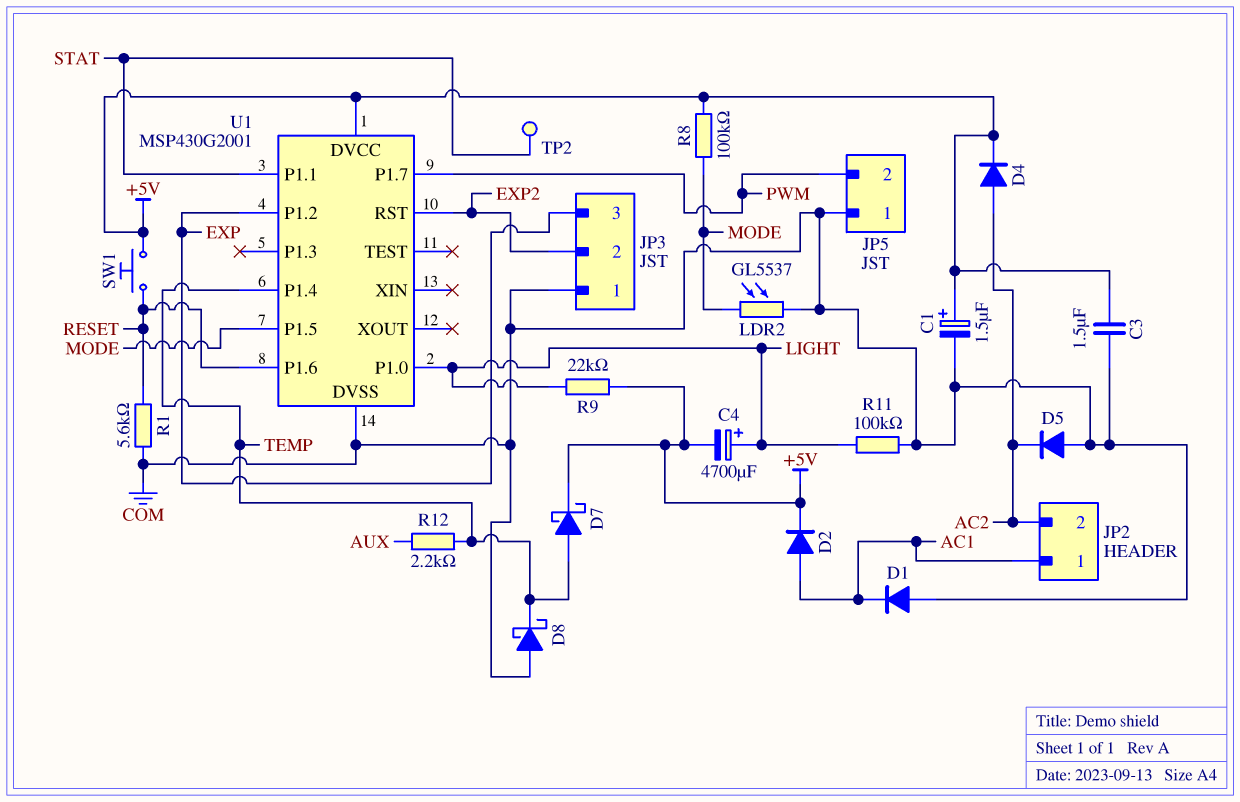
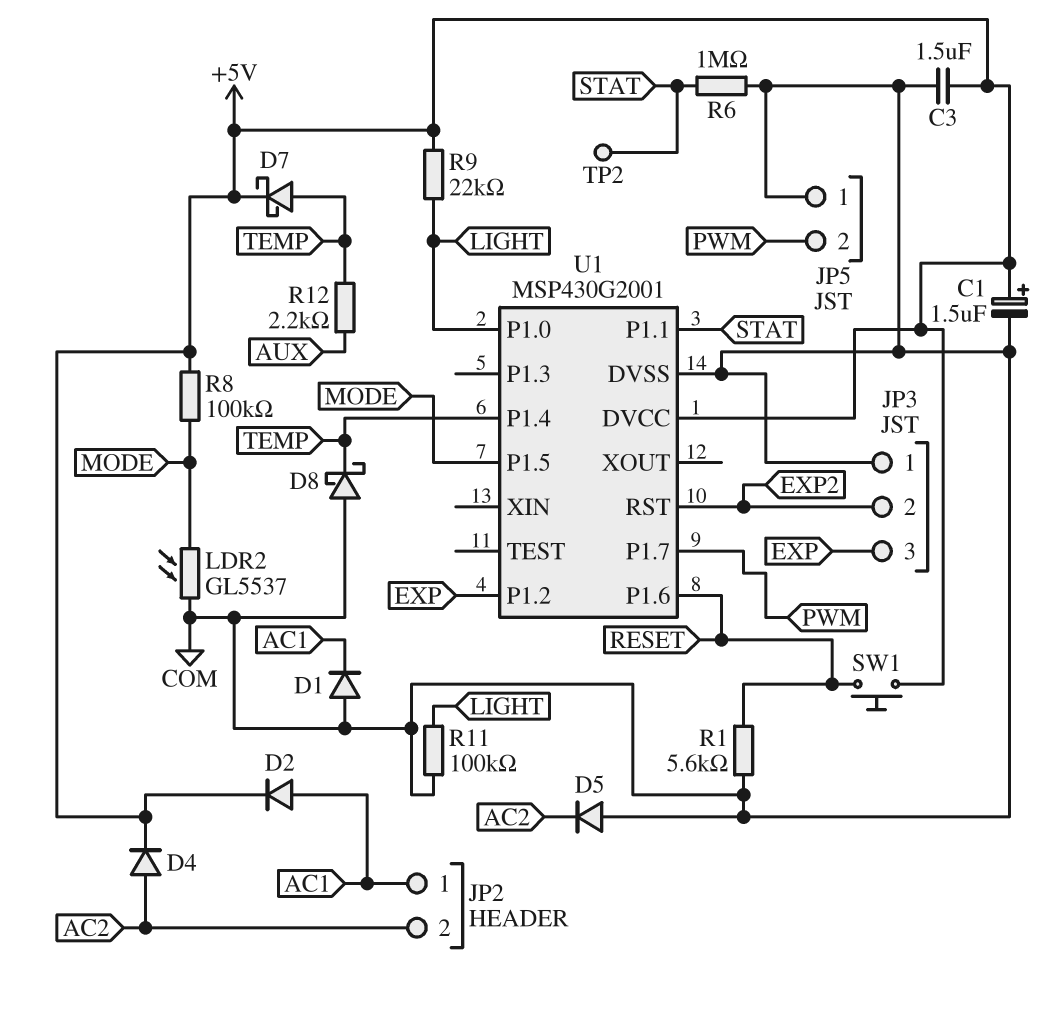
C4: 4700uF (plus LIGHT, minus +5V) -> none
R6: none -> 1M (COM, STAT)

